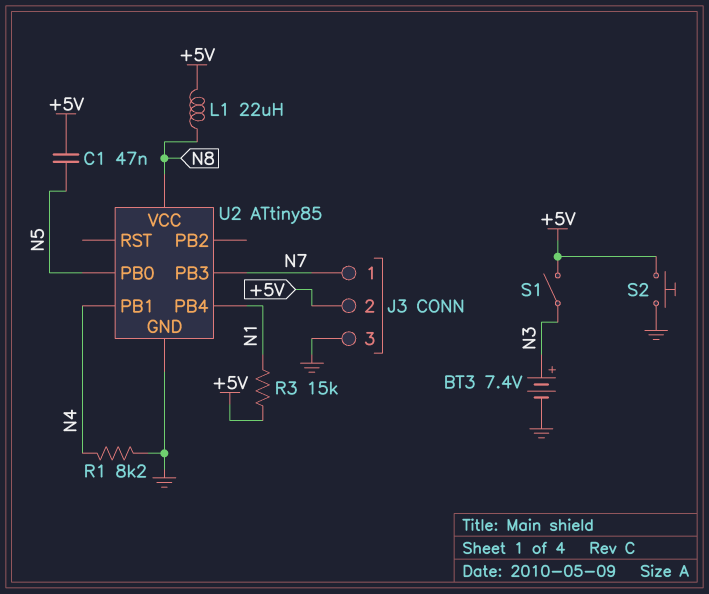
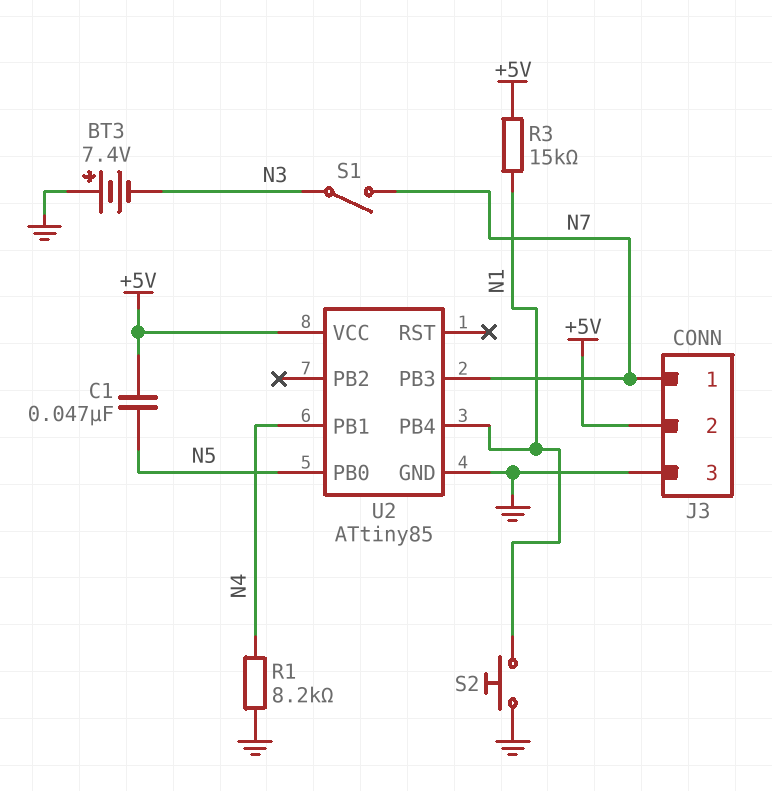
BT3: 7.4V (plus N3, minus GND) -> 7.4V (plus GND, minus N3)
L1: 22uH (+5V, N8) -> none
S1: switch (+5V, N3) -> switch (N3, N7)
S2: button (+5V, GND) -> button (GND, N1)
U2 pin VCC: N8 -> +5V

